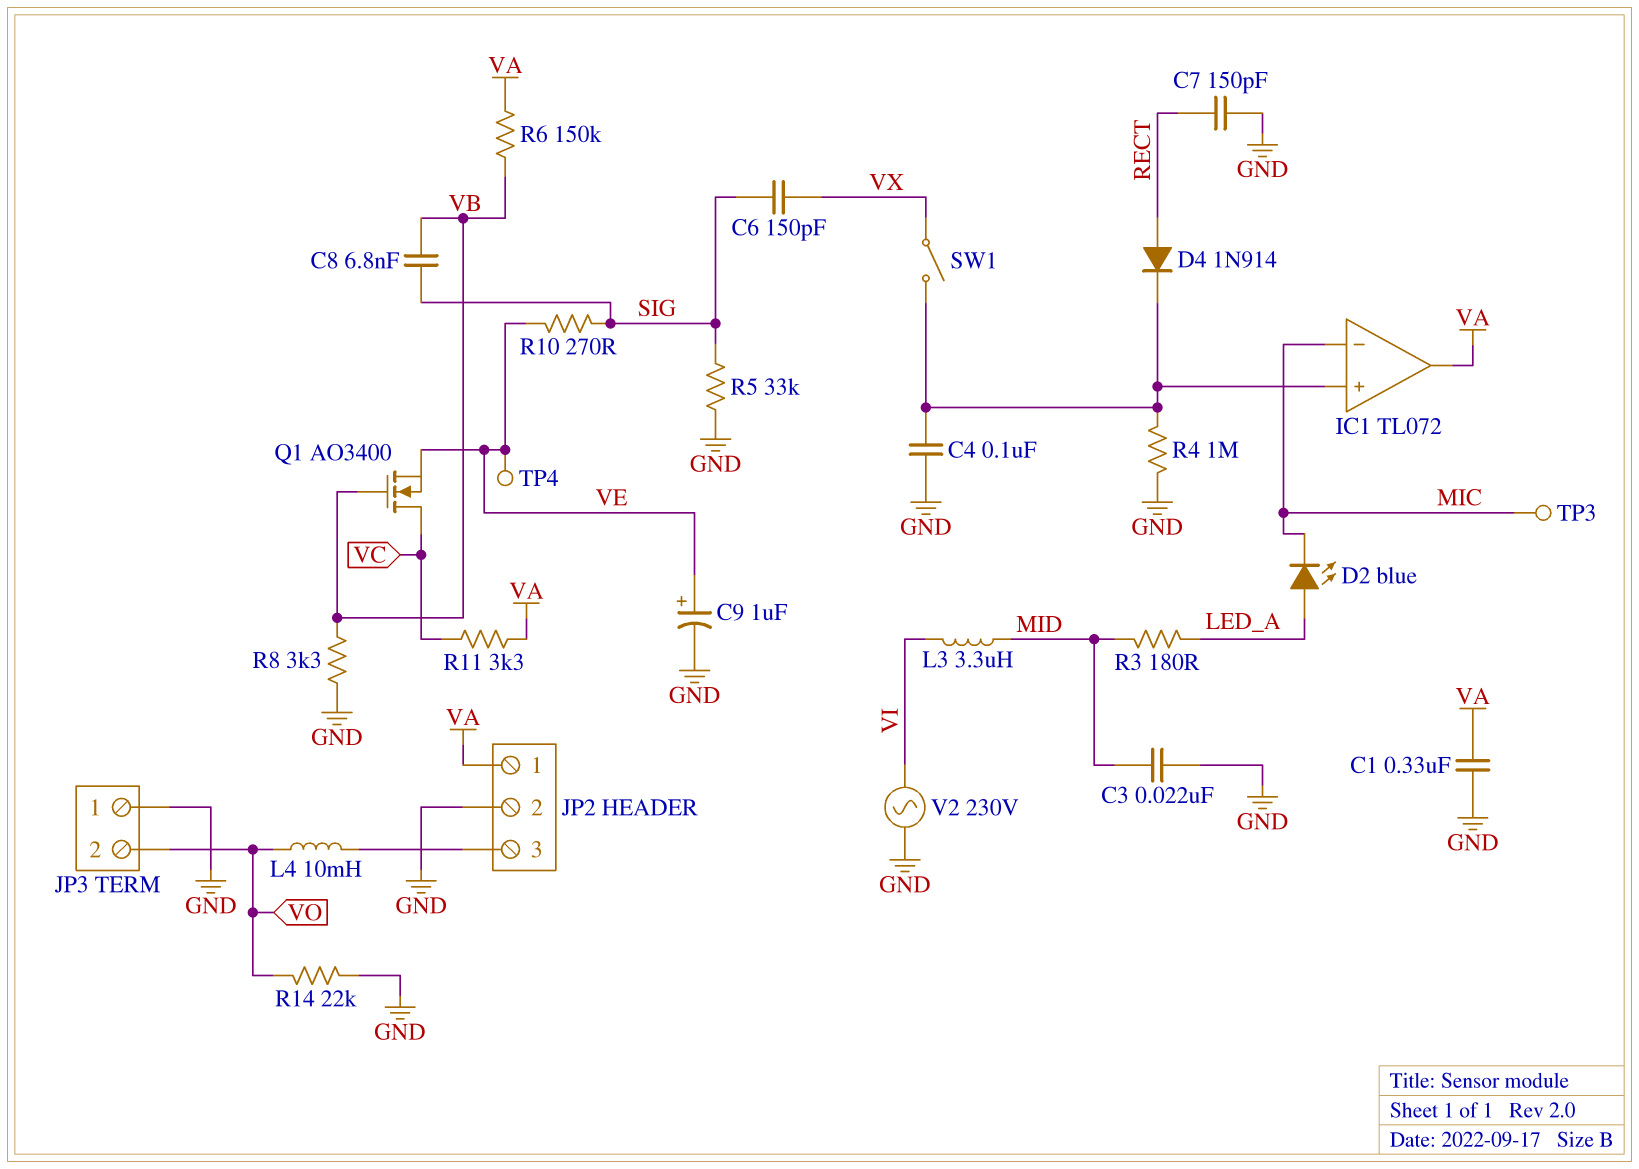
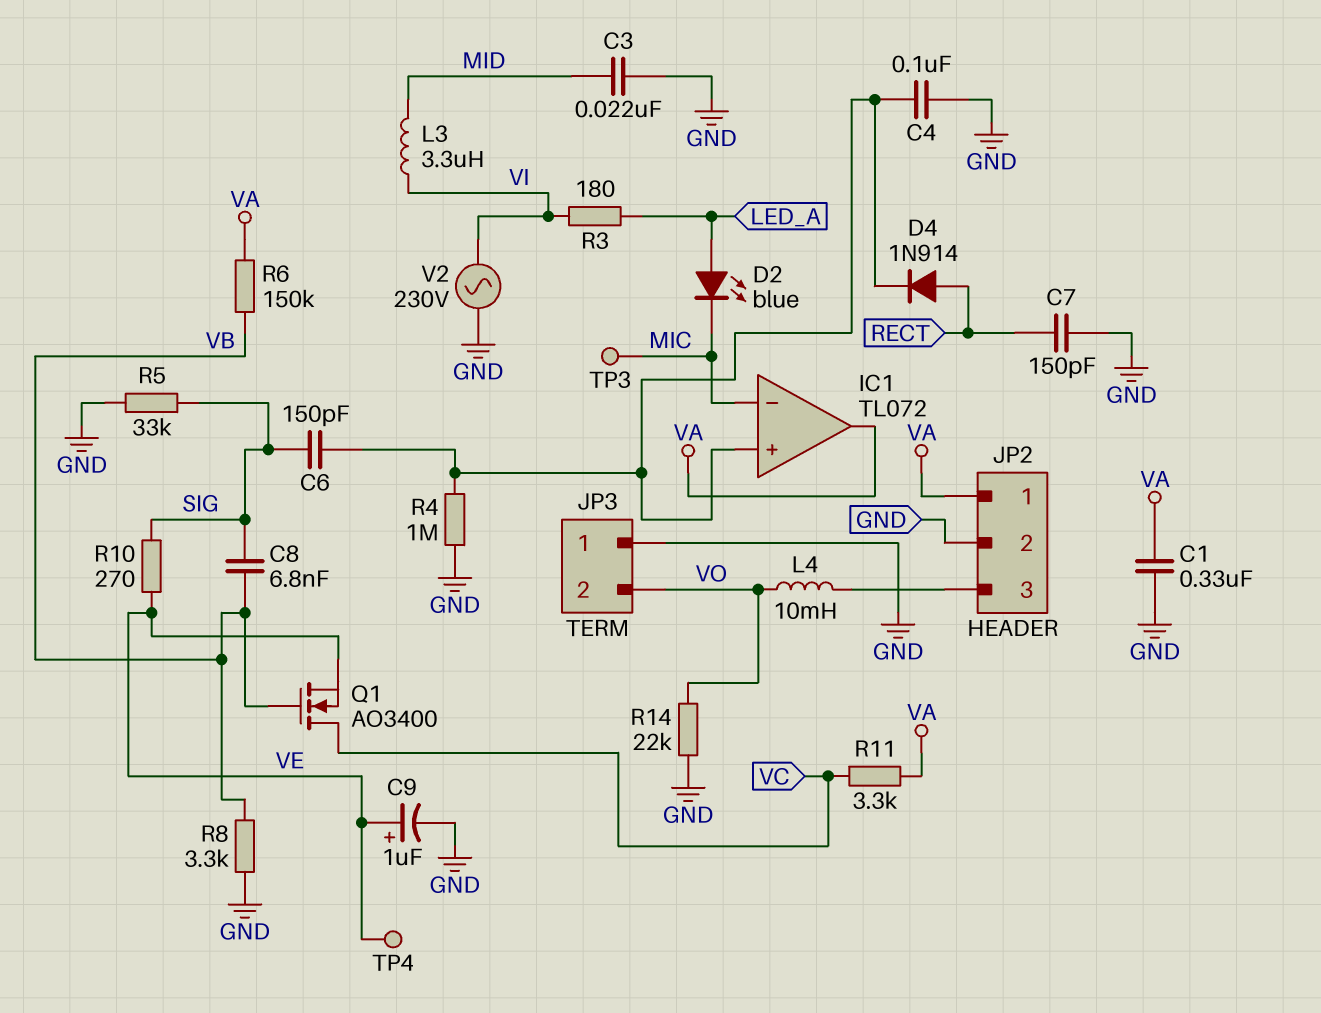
C6: 150pF (SIG, VX) -> 150pF (IC1/in+, SIG)
R3: 180 (LED_A, MID) -> 180 (LED_A, VI)
SW1: switch (IC1/in+, VX) -> none

